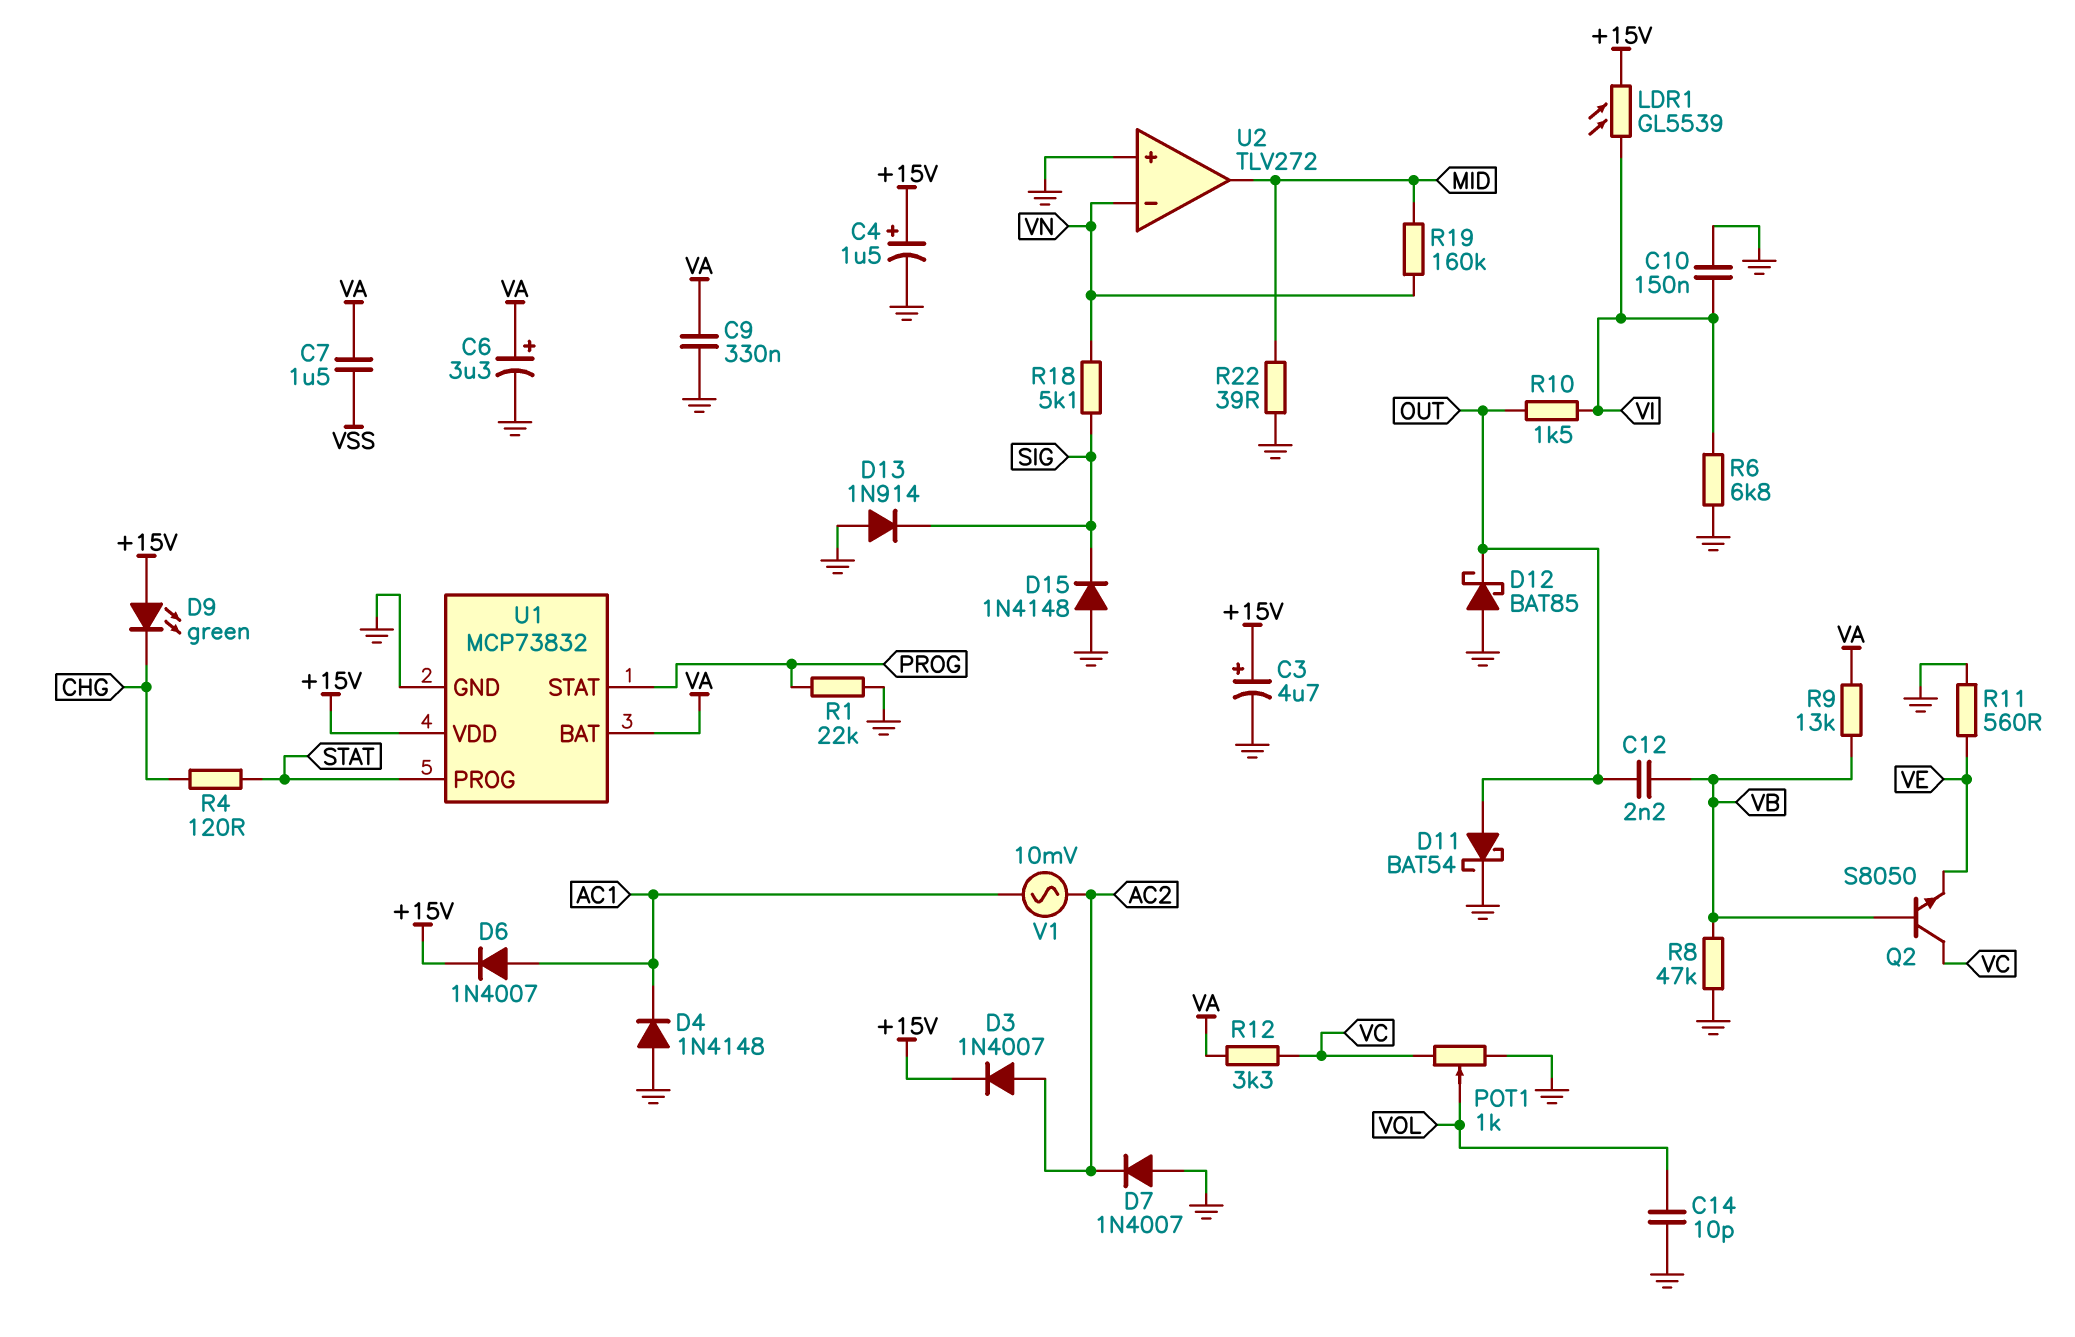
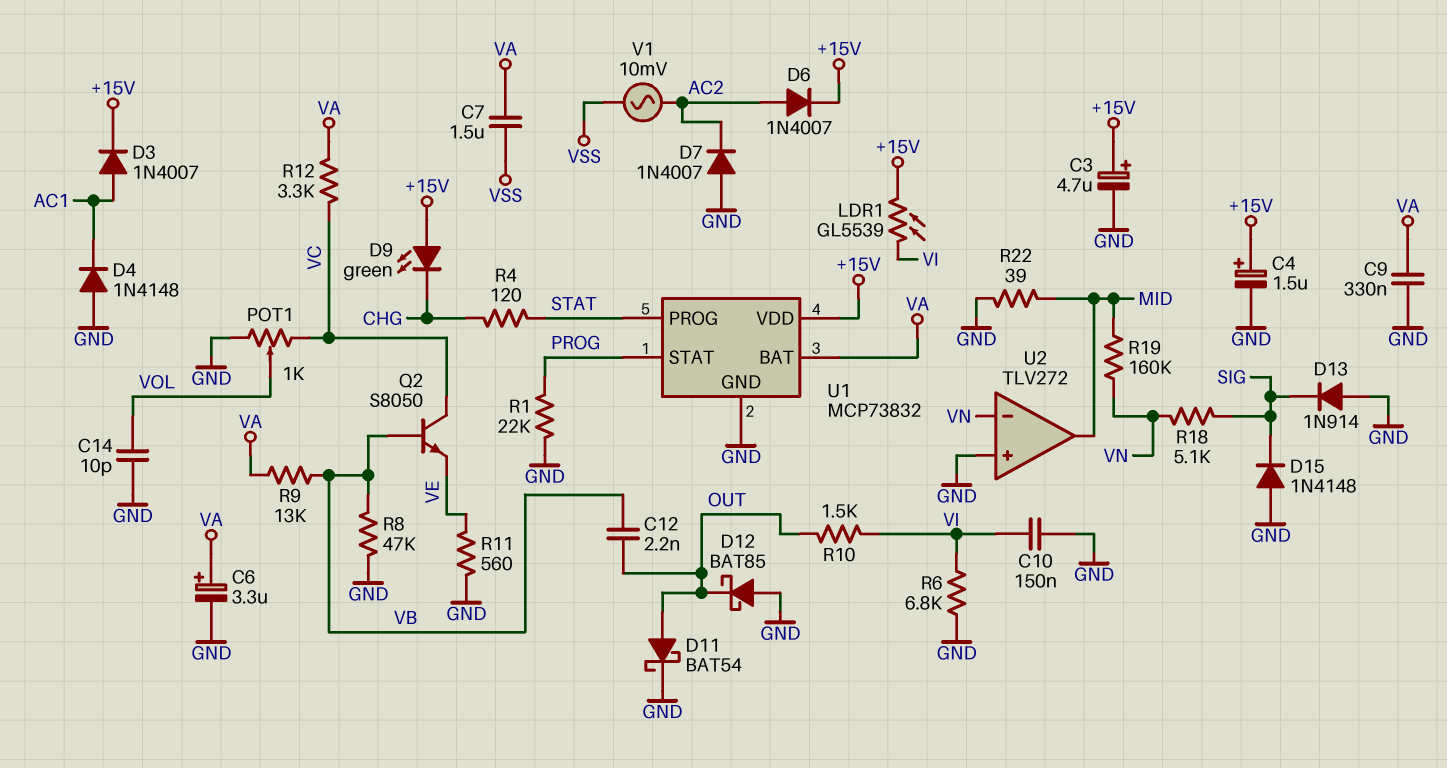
D3: diode 1N4007 (A AC2, K +15V) -> diode 1N4007 (A AC1, K +15V)
D6: diode 1N4007 (A AC1, K +15V) -> diode 1N4007 (A AC2, K +15V)
V1: AC 10mV (AC1, AC2) -> AC 10mV (AC2, VSS)

